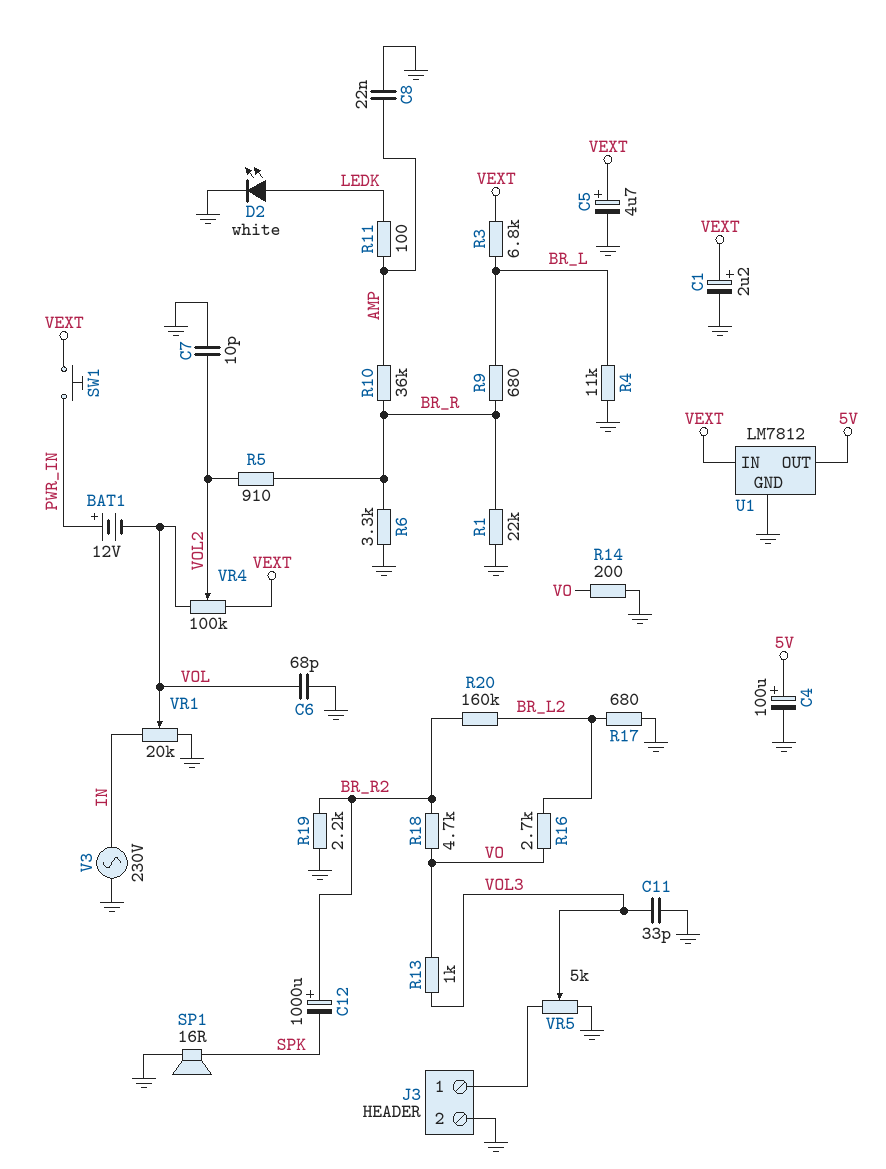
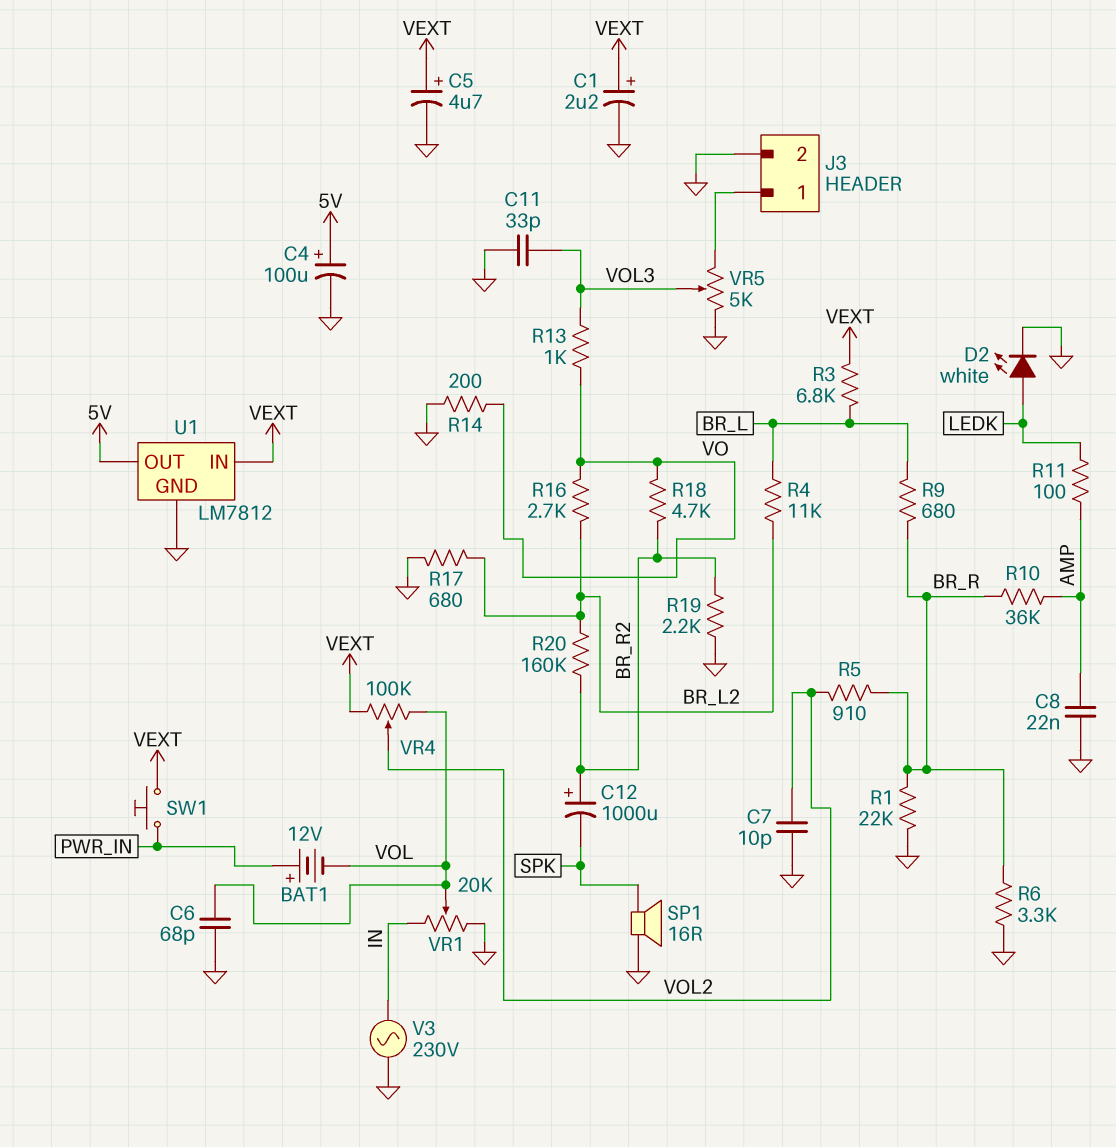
R4: 11k (BR_L, GND) -> 11k (BR_L, BR_L2)

